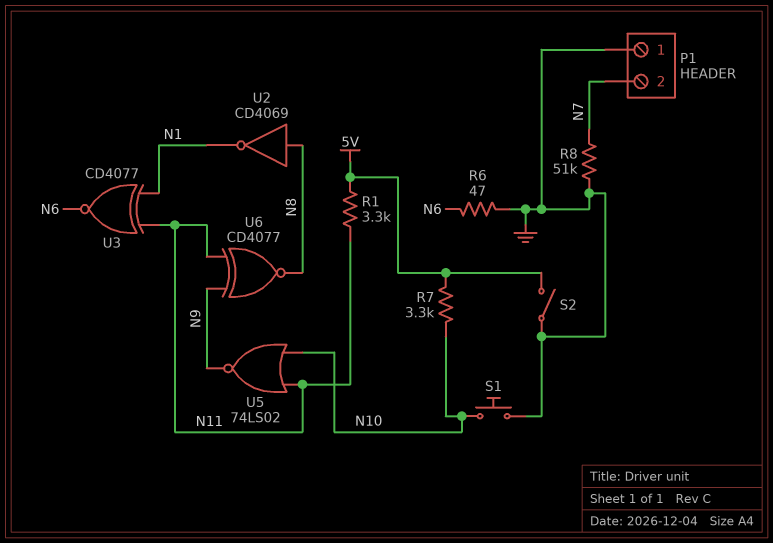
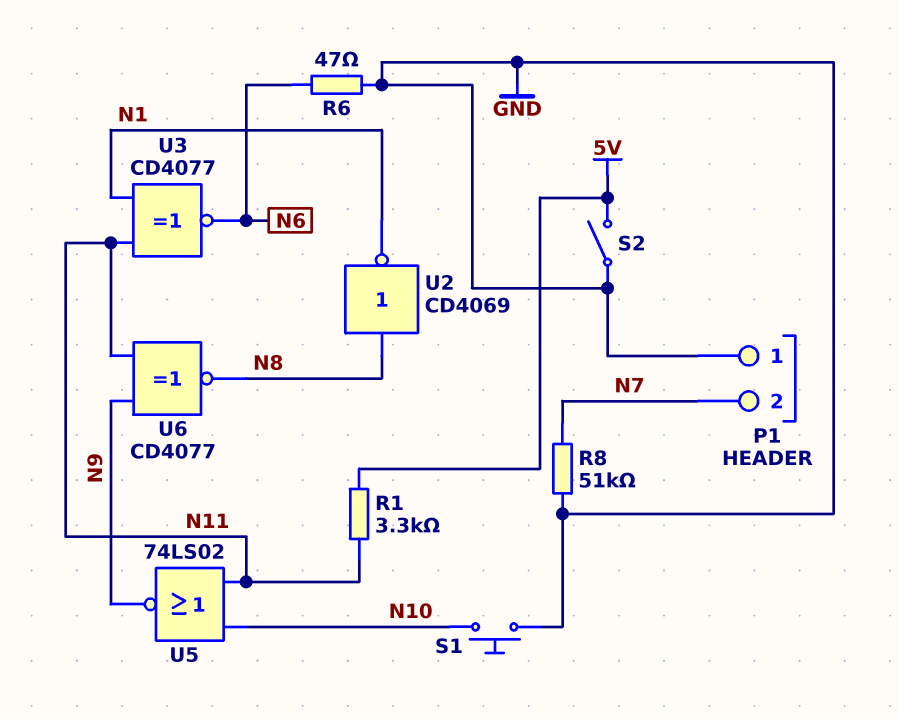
R7: 3.3k (5V, N10) -> none

